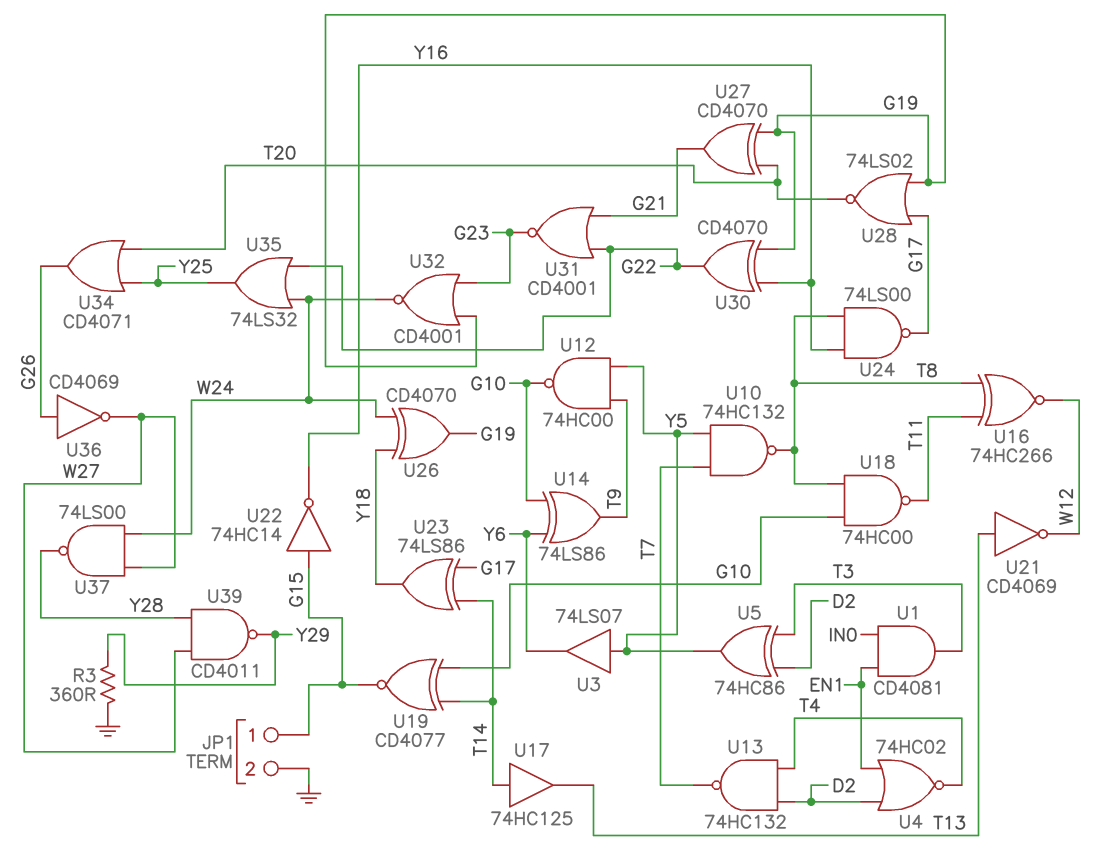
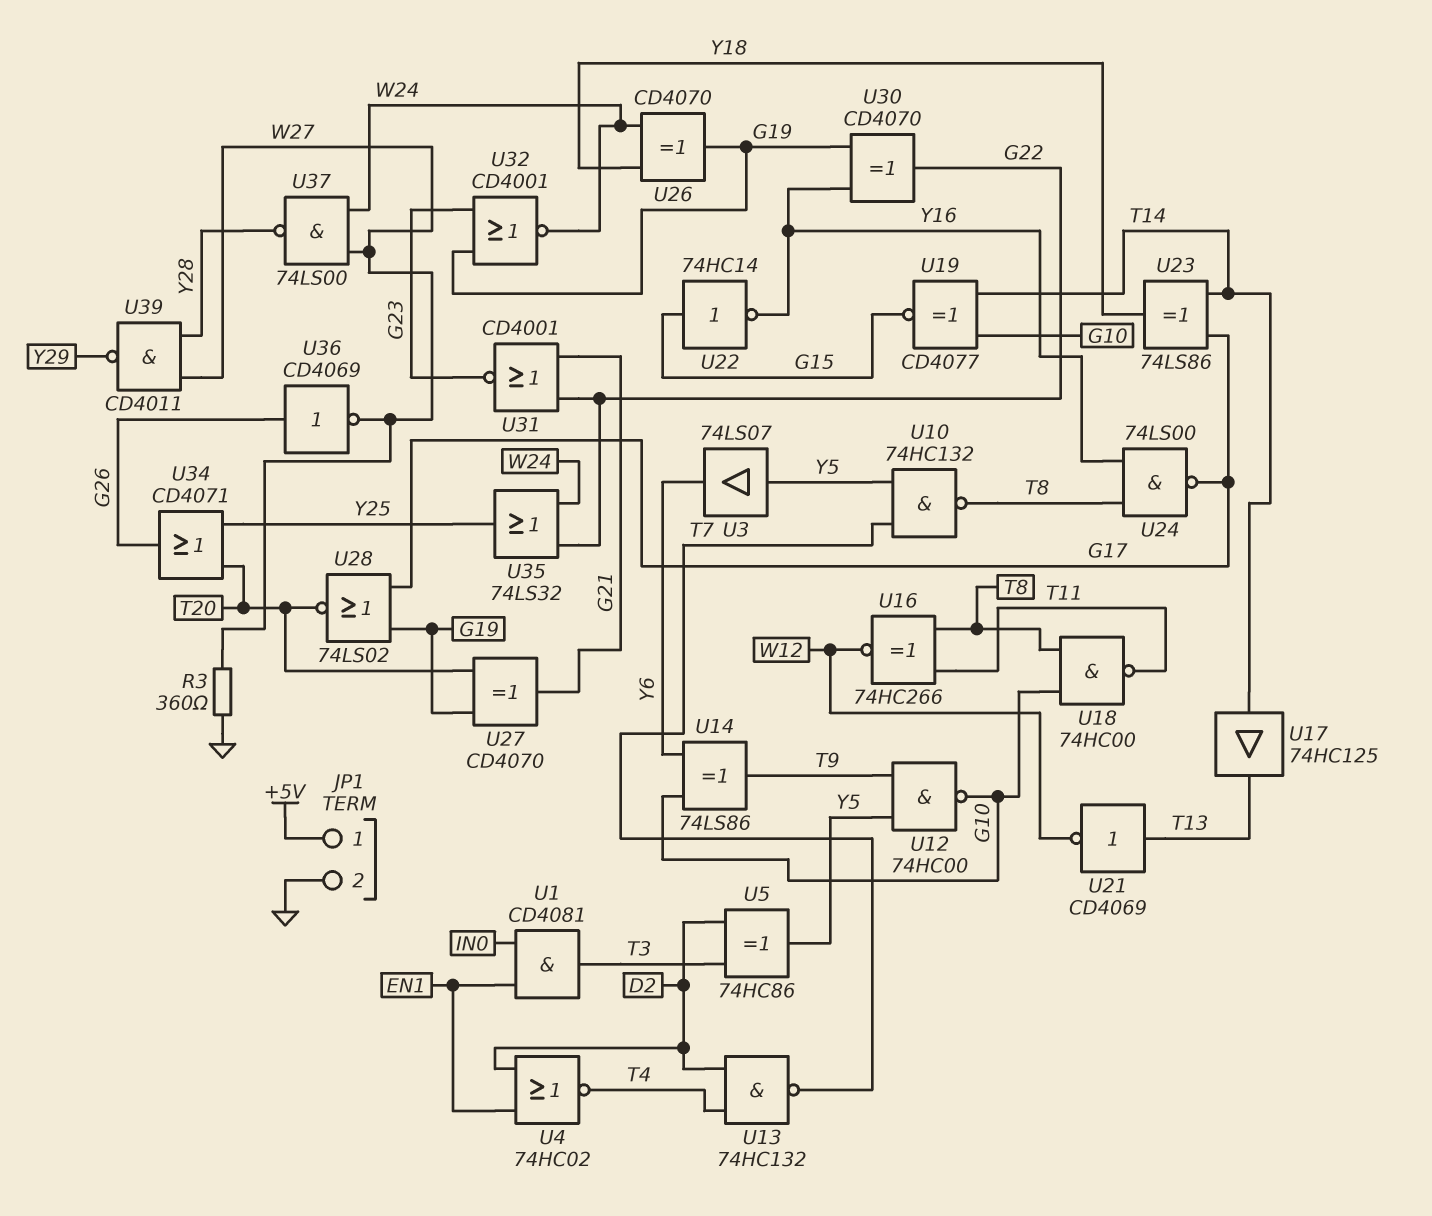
JP1 pin 1: G15 -> +5V
R3: 360 (GND, Y29) -> 360 (GND, W27)

